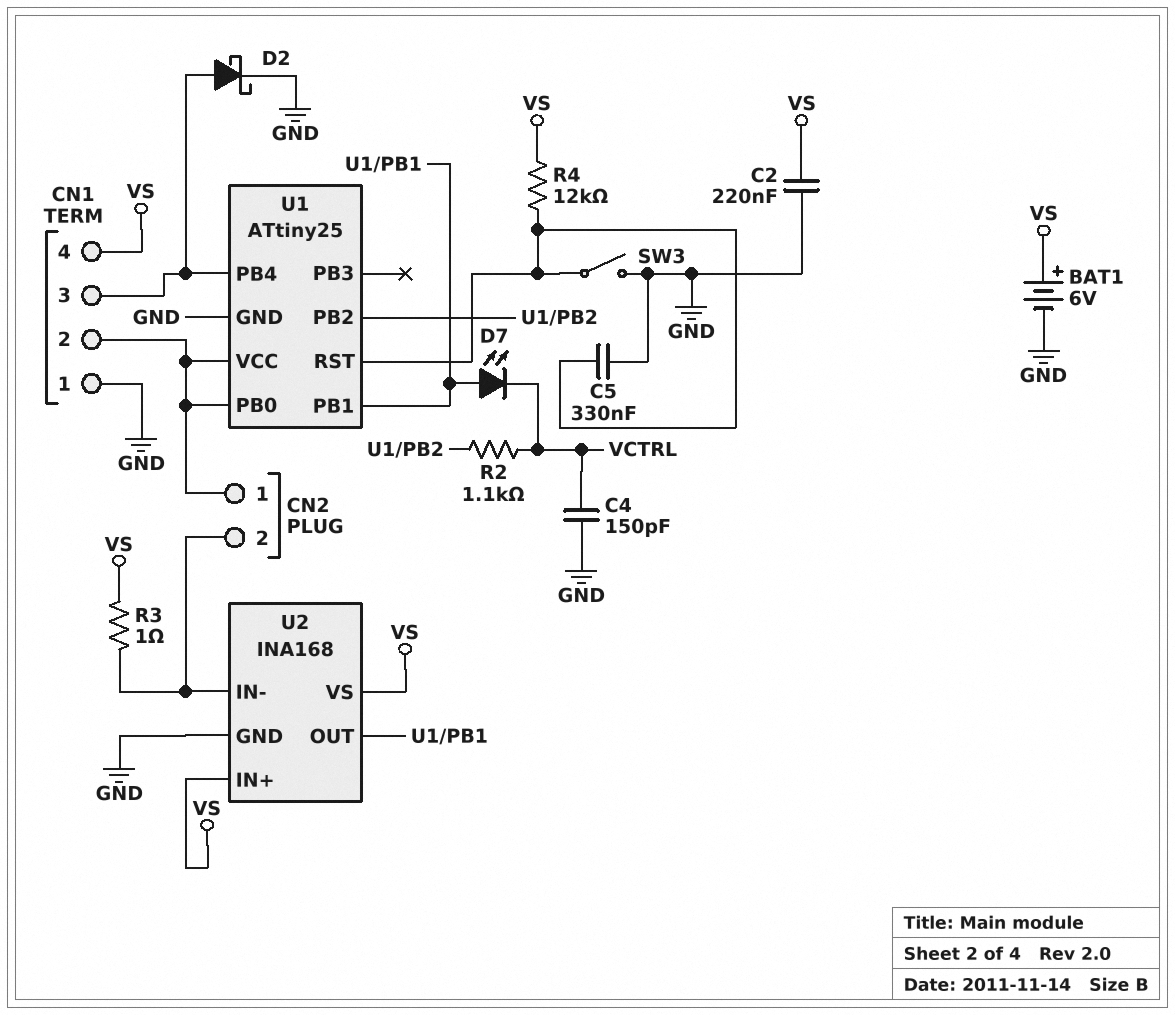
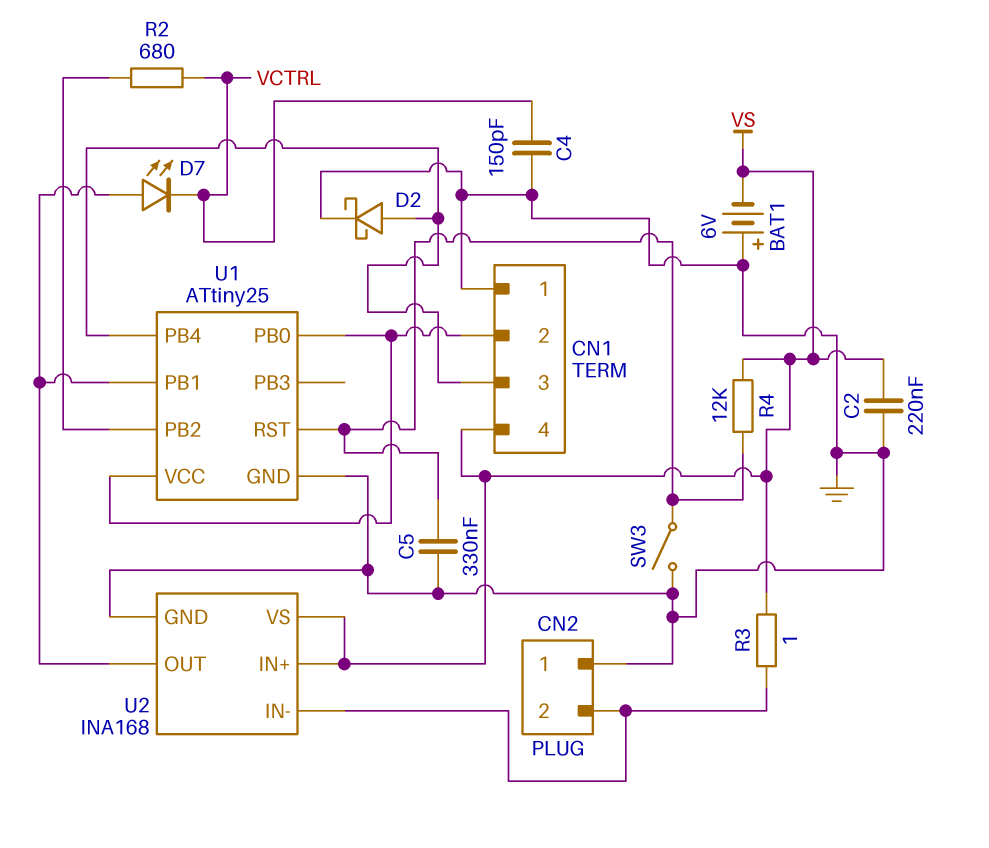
BAT1: 6V (plus VS, minus GND) -> 6V (plus GND, minus VS)
CN2 pin 1: CN1/2 -> GND
R2: 1.1k (U1/PB2, VCTRL) -> 680 (U1/PB2, VCTRL)

